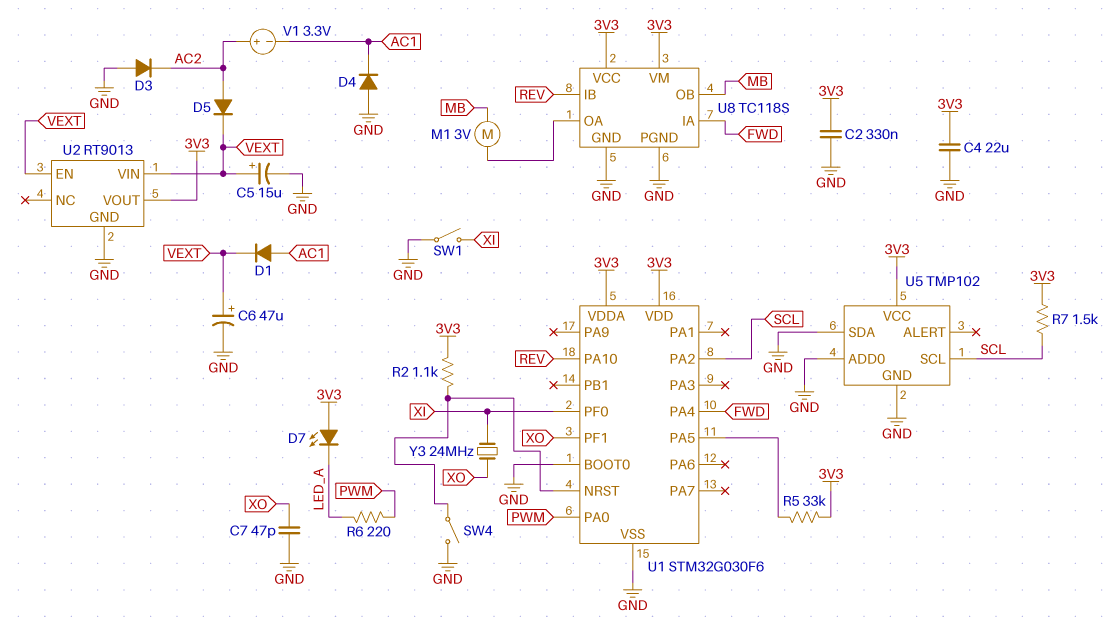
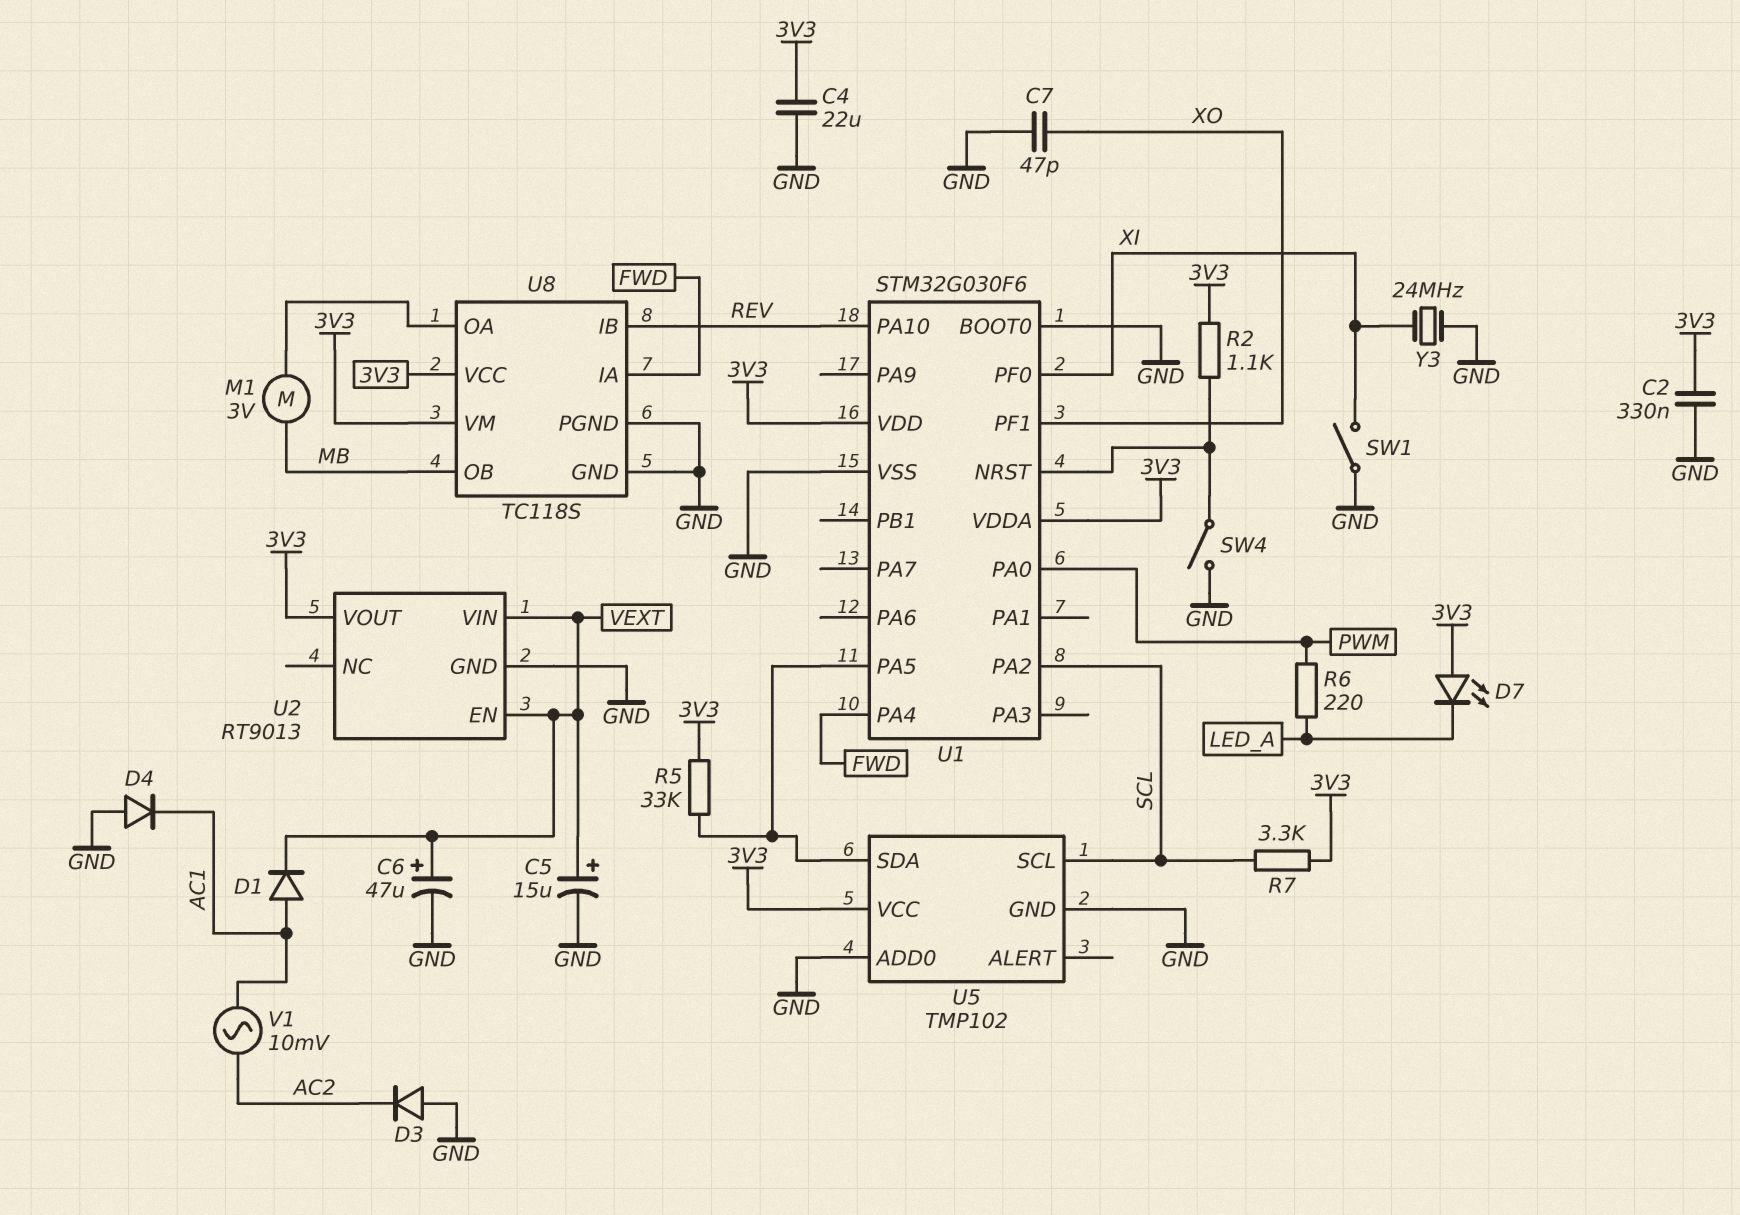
D5: diode (A AC2, K VEXT) -> none
R7: 1.5k (3V3, SCL) -> 3.3k (3V3, SCL)
U5 pin SDA: GND -> U1/PA5
V1: 3.3V (plus AC2, minus AC1) -> AC 10mV (AC1, AC2)
Y3: 24MHz (XI, XO) -> 24MHz (GND, XI)

